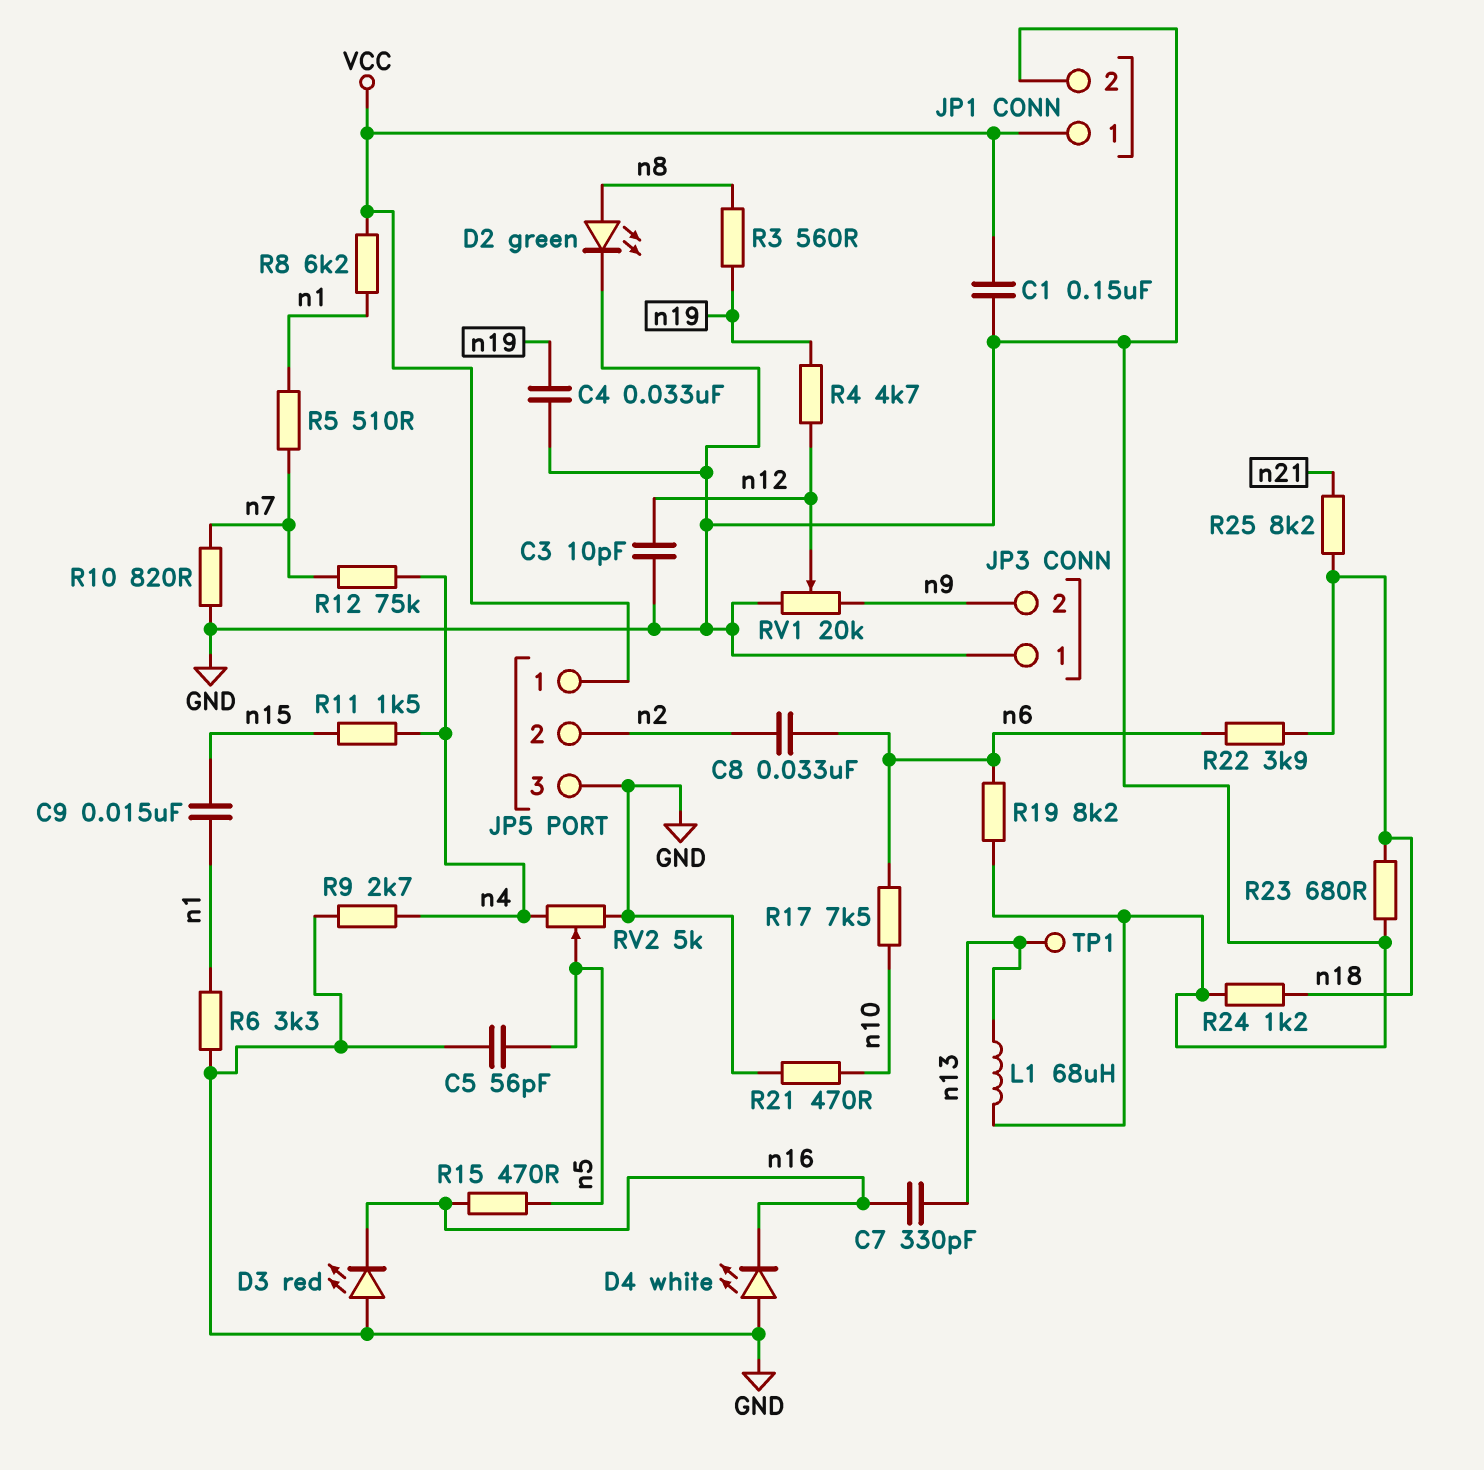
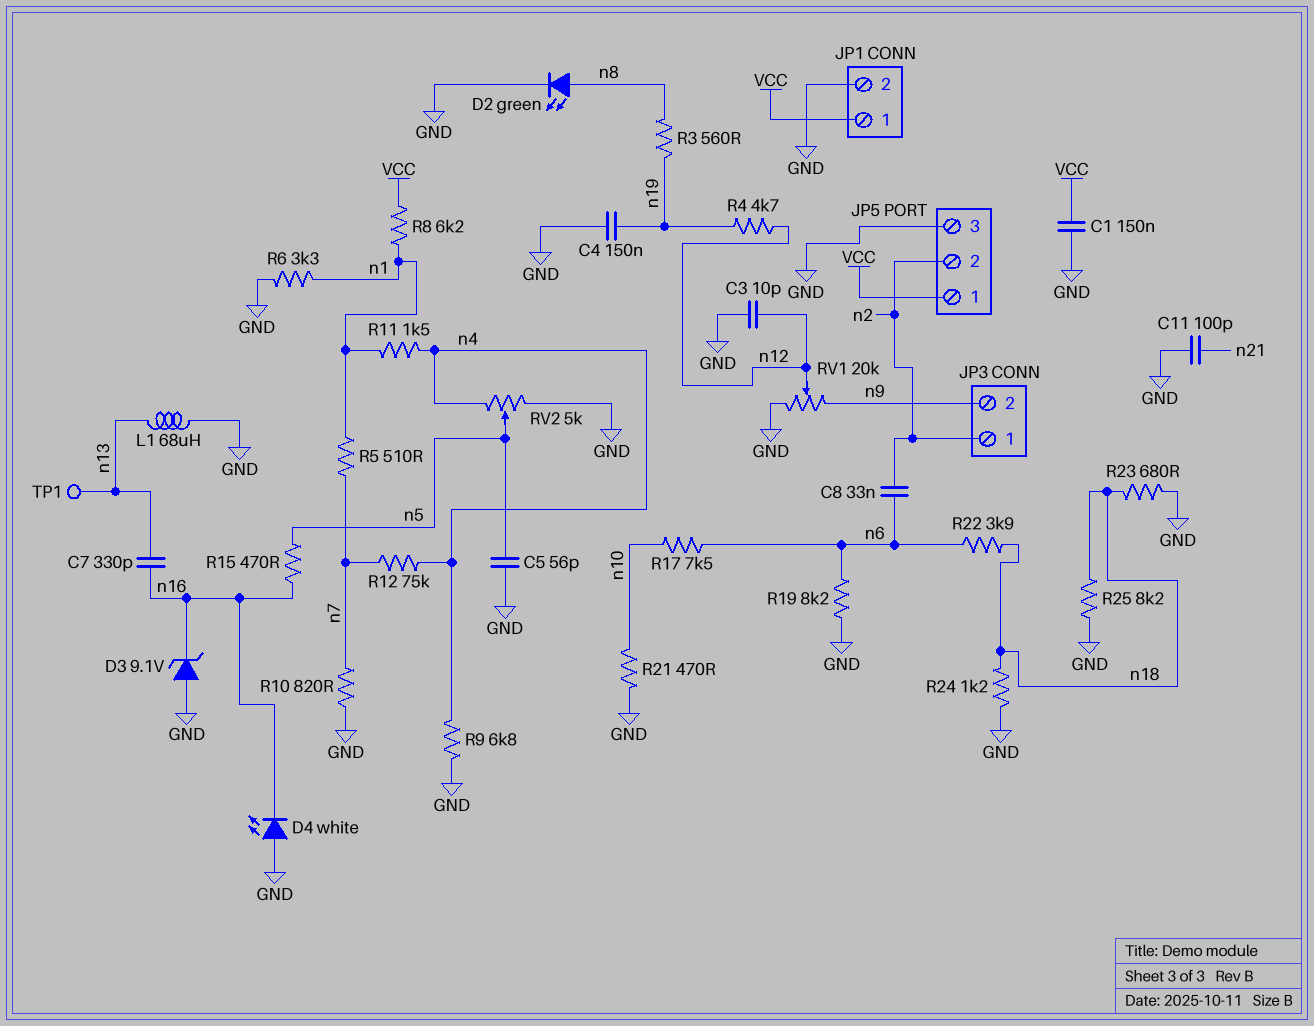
C4: 33nF (GND, n19) -> 150nF (GND, n19)
C9: 15nF (n1, n15) -> none
C11: none -> 100pF (GND, n21)
D3: LED red (A GND, K n16) -> zener 9.1V (A GND, K n16)
JP3 pin 1: GND -> n2
R9: 2.7k (GND, n4) -> 6.8k (GND, n4)
R11: 1.5k (n4, n15) -> 1.5k (n1, n4)
R25: 8.2k (n18, n21) -> 8.2k (GND, n18)

